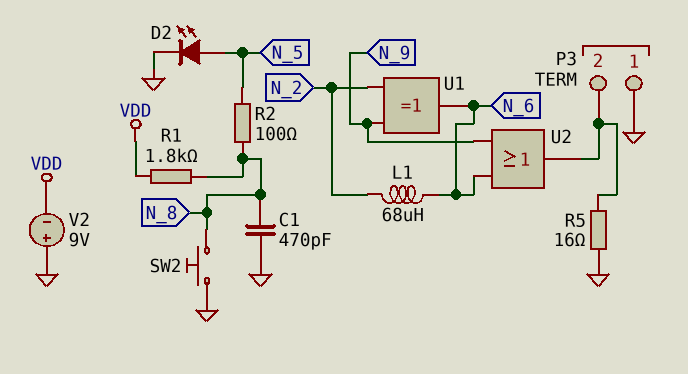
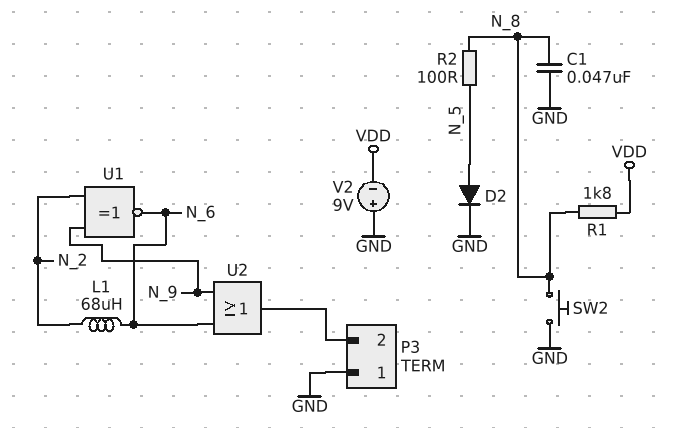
C1: 470pF (GND, N_8) -> 47nF (GND, N_8)
D2: LED (A N_5, K GND) -> diode (A N_5, K GND)
R5: 16 (GND, P3/2) -> none
U1: XOR (in N_2, in N_9, out N_6) -> XNOR (in N_2, in N_9, out N_6)

